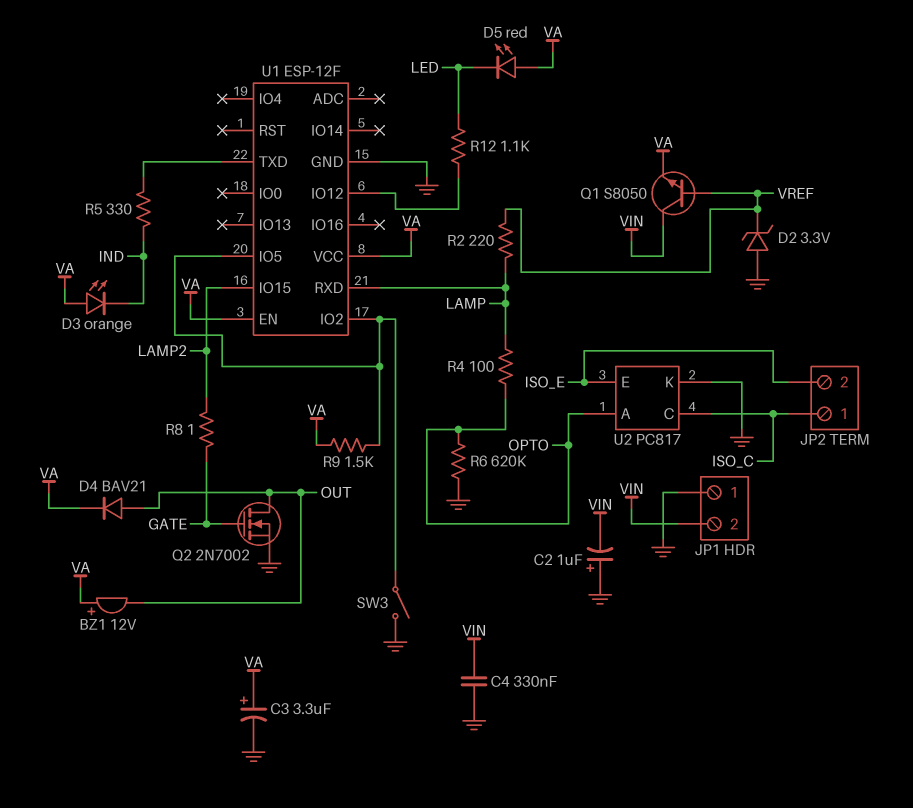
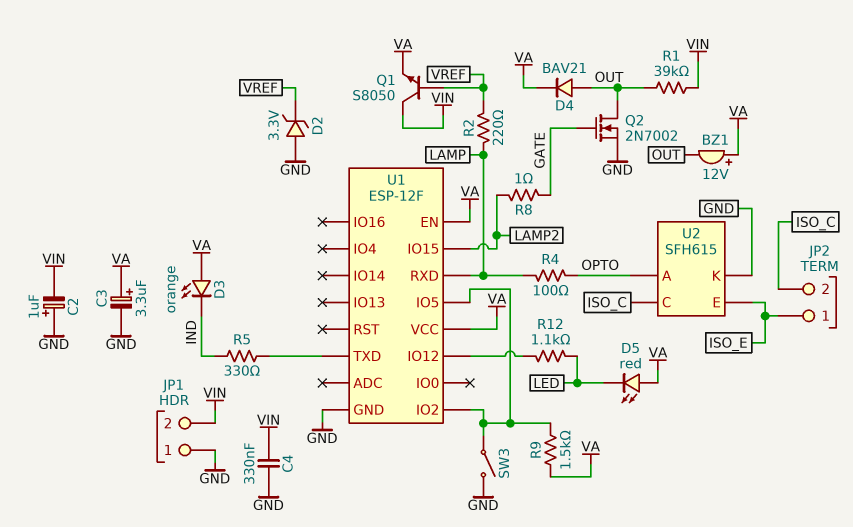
JP2 pin 1: ISO_C -> ISO_E
JP2 pin 2: ISO_E -> ISO_C
R1: none -> 39k (OUT, VIN)
R6: 620k (GND, OPTO) -> none
U2: PC817 -> SFH615

